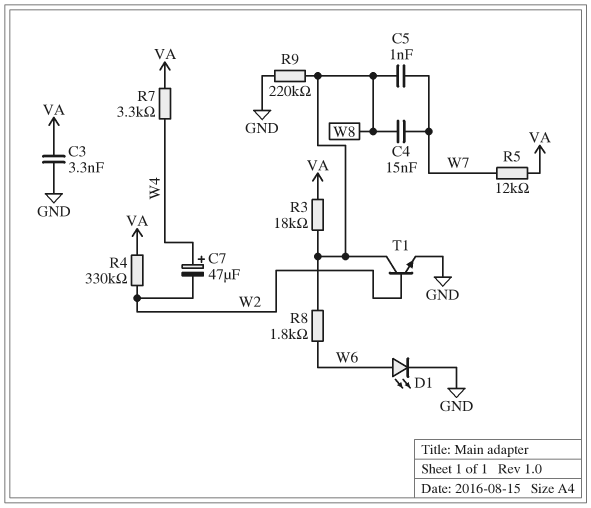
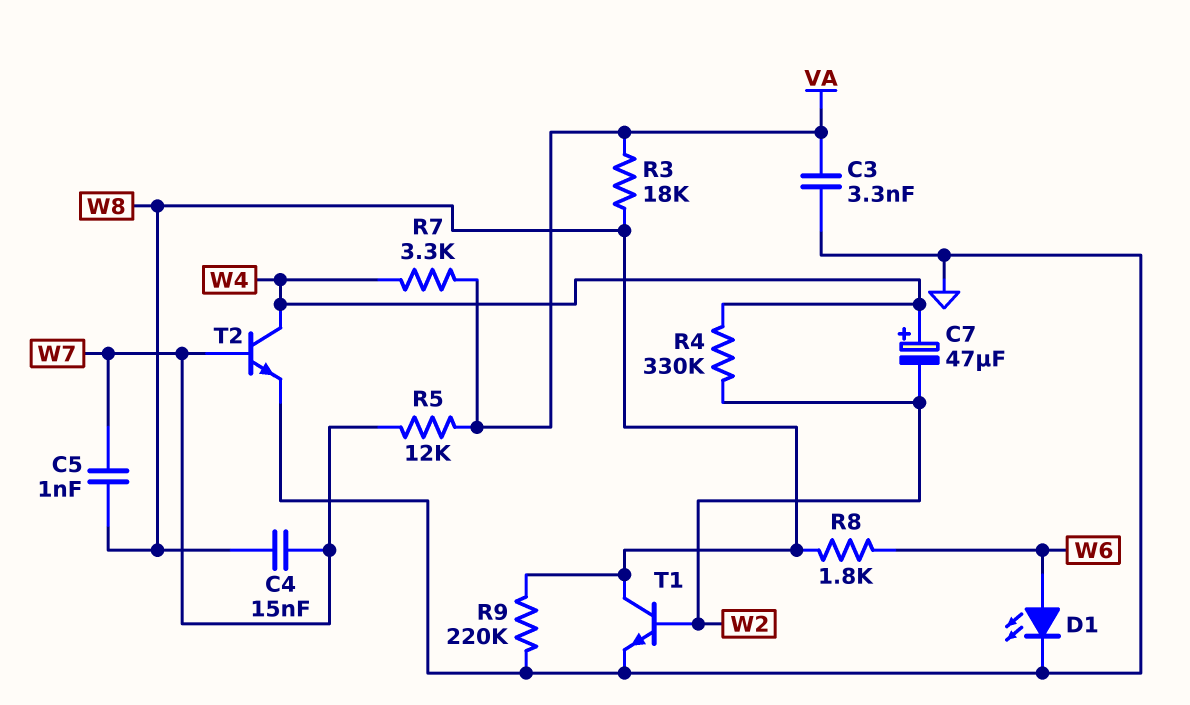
R4: 330k (VA, W2) -> 330k (W2, W4)
T2: none -> NPN (B W7, C W4, E GND)

